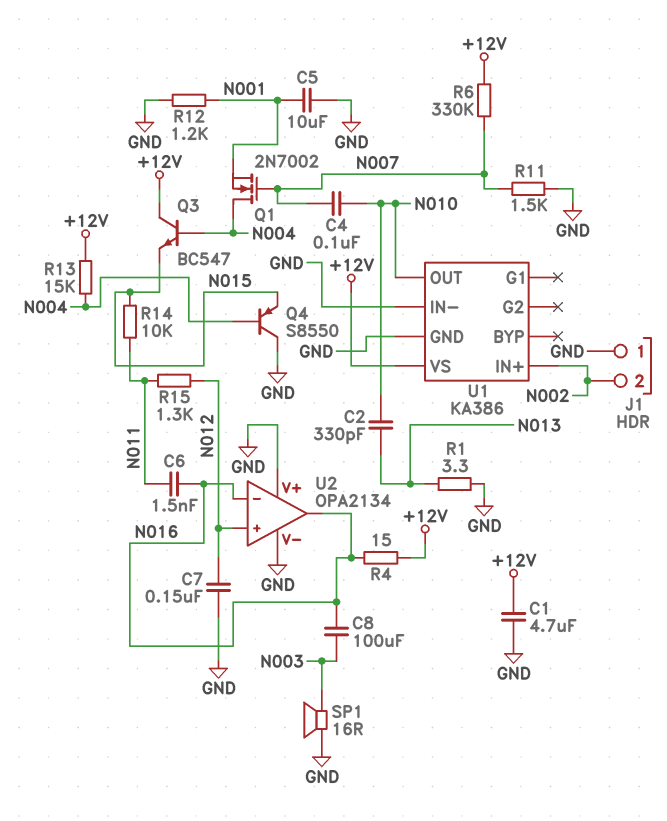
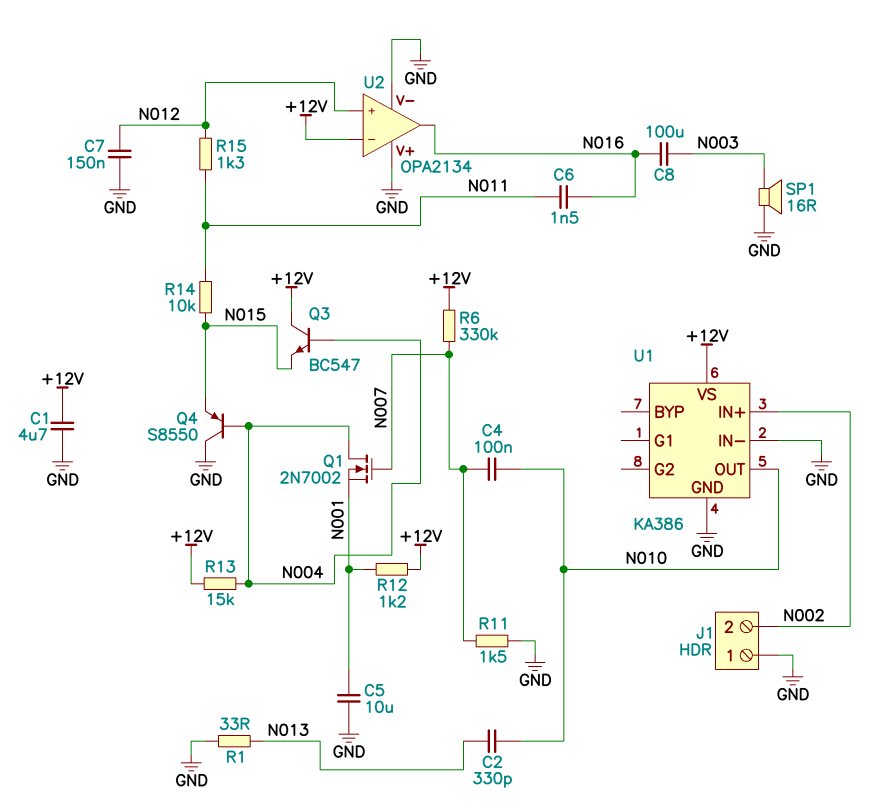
R1: 3.3 (GND, N013) -> 33 (GND, N013)
R4: 15 (+12V, N016) -> none
R12: 1.2k (GND, N001) -> 1.2k (+12V, N001)
U2 pin in-: N016 -> +12V

